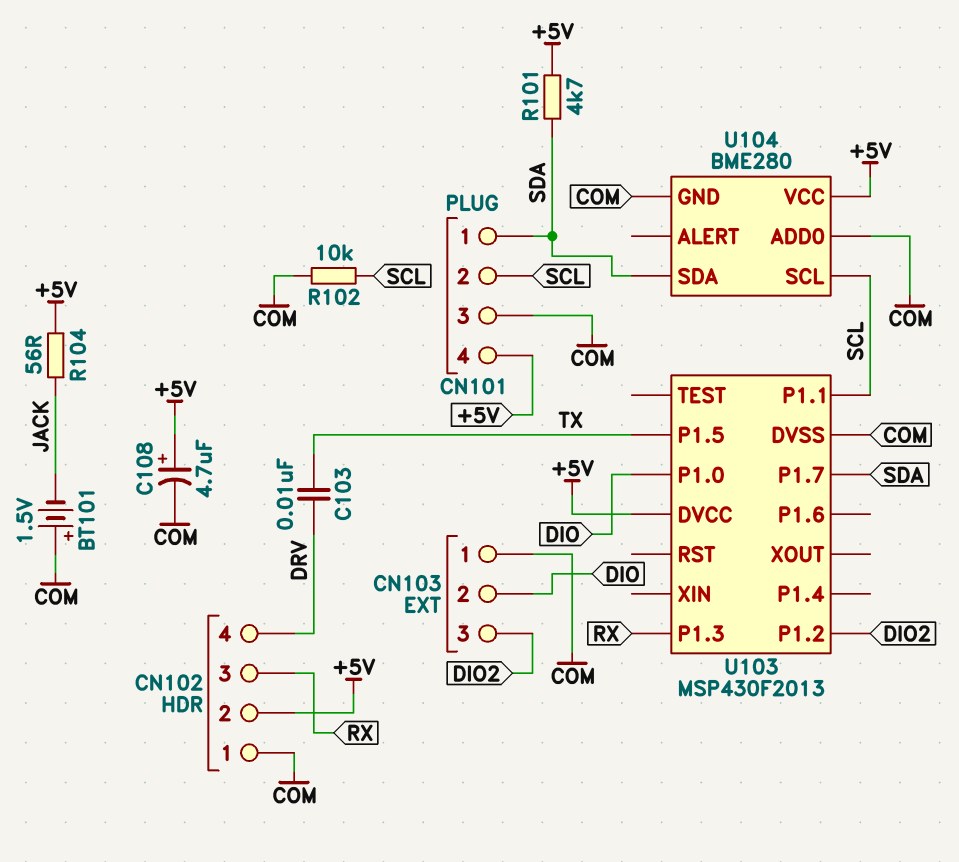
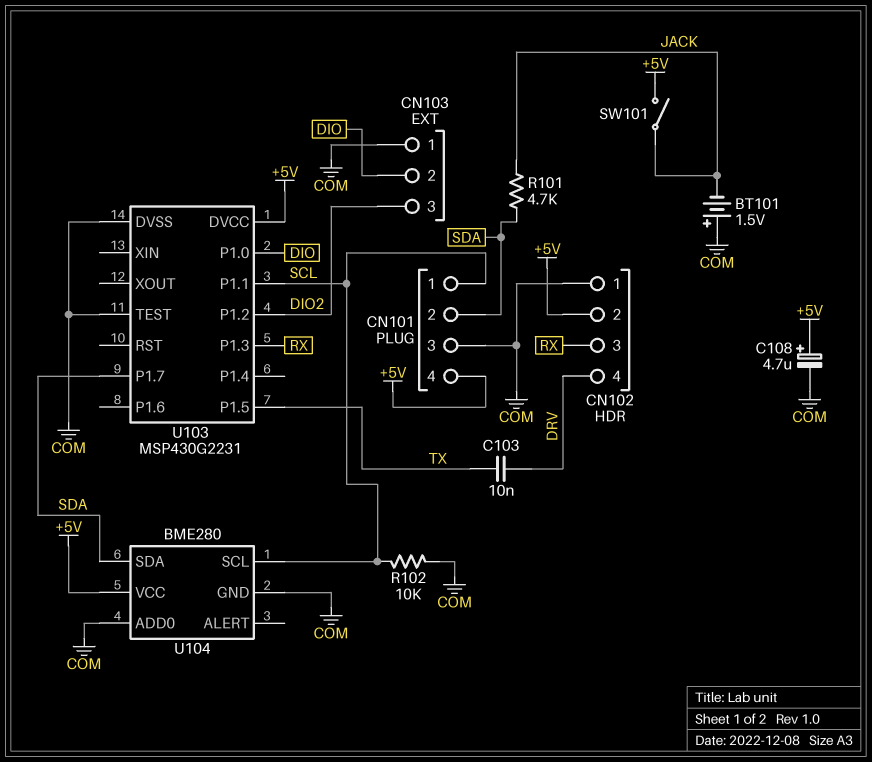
CN101 pin 1: SDA -> SCL
CN101 pin 2: SCL -> SDA
R101: 4.7k (+5V, SDA) -> 4.7k (JACK, SDA)
R104: 56 (+5V, JACK) -> none
SW101: none -> switch (+5V, JACK)
U103: MSP430F2013 -> MSP430G2231
U103 pin TEST: none -> COM

